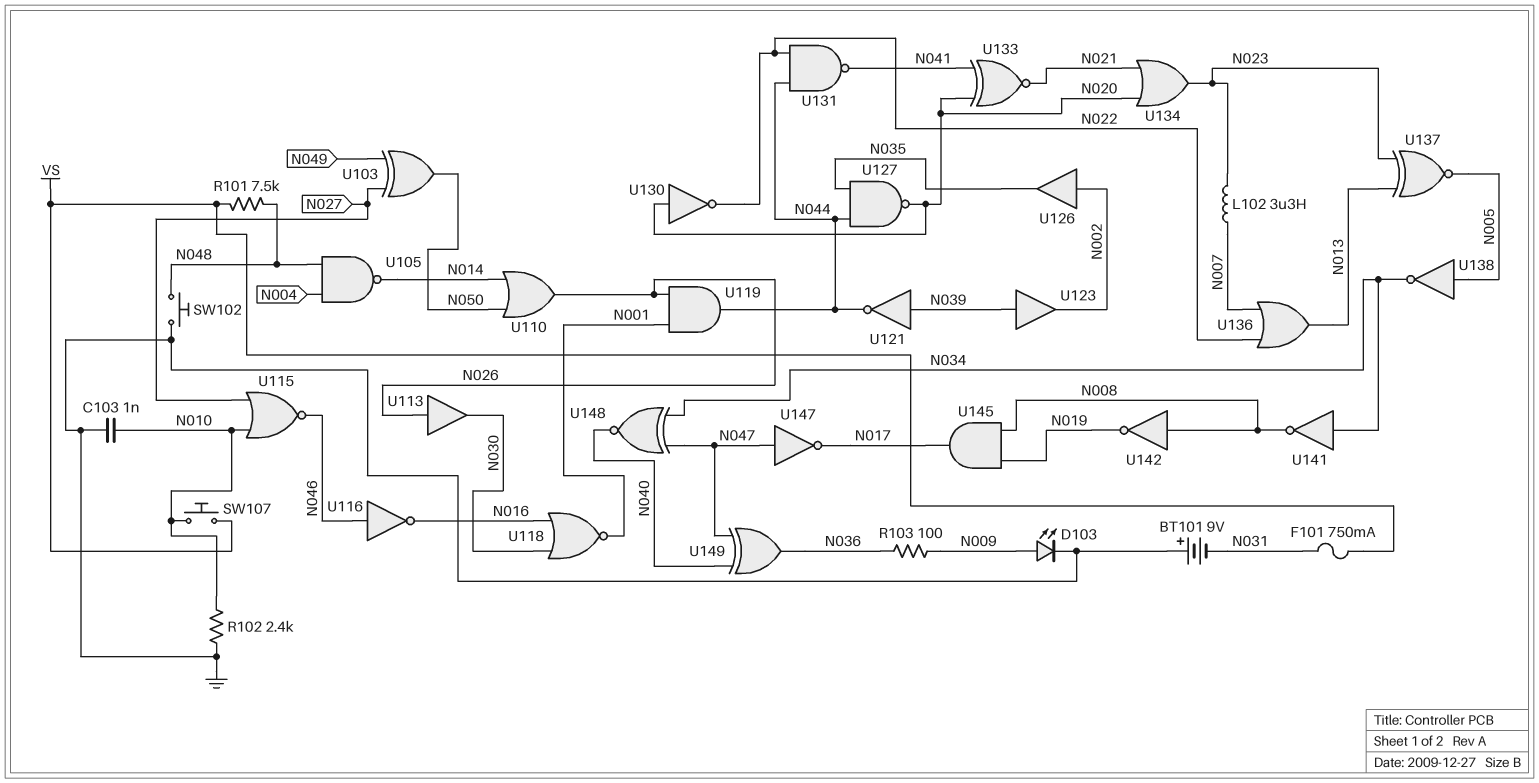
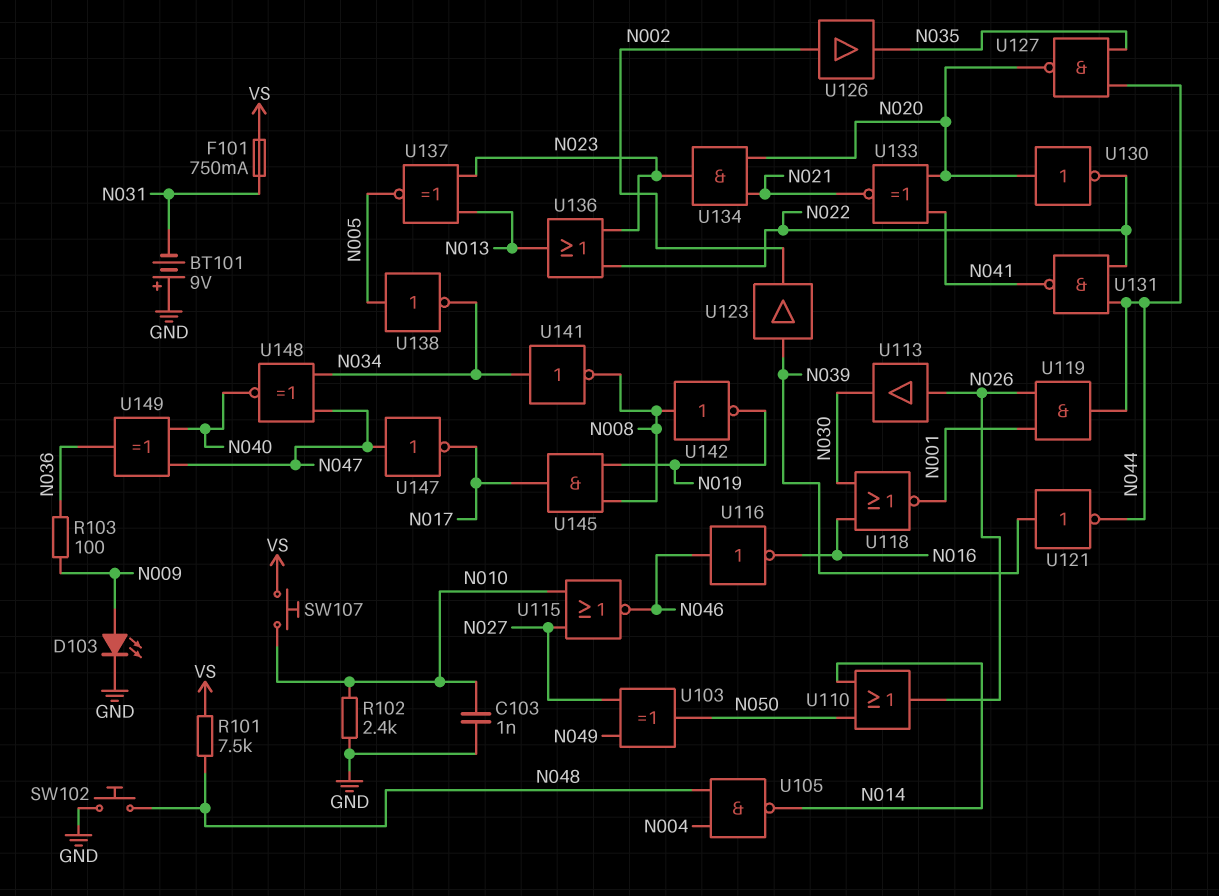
L102: 3.3uH (N007, N023) -> none
U134: OR (in N020, in N021, out N023) -> AND (in N020, in N021, out N023)
U136: OR (in N007, in N022, out N013) -> OR (in N022, in N023, out N013)

